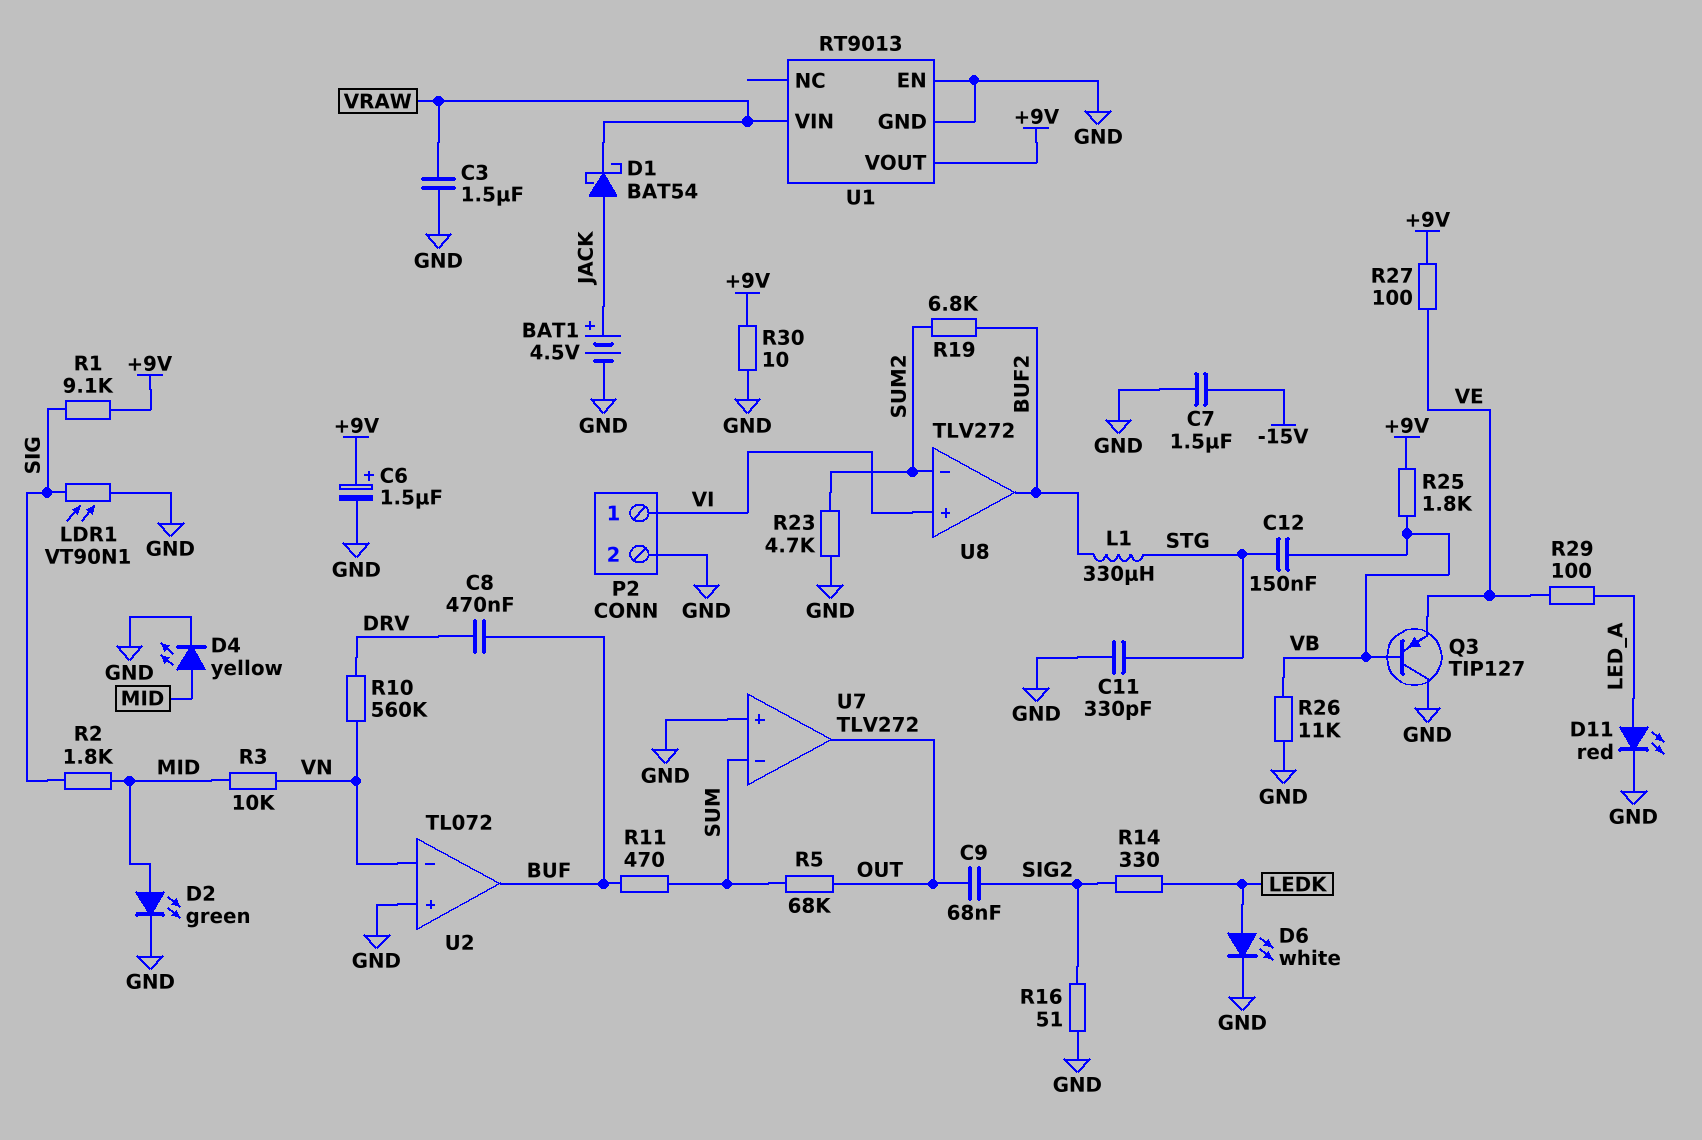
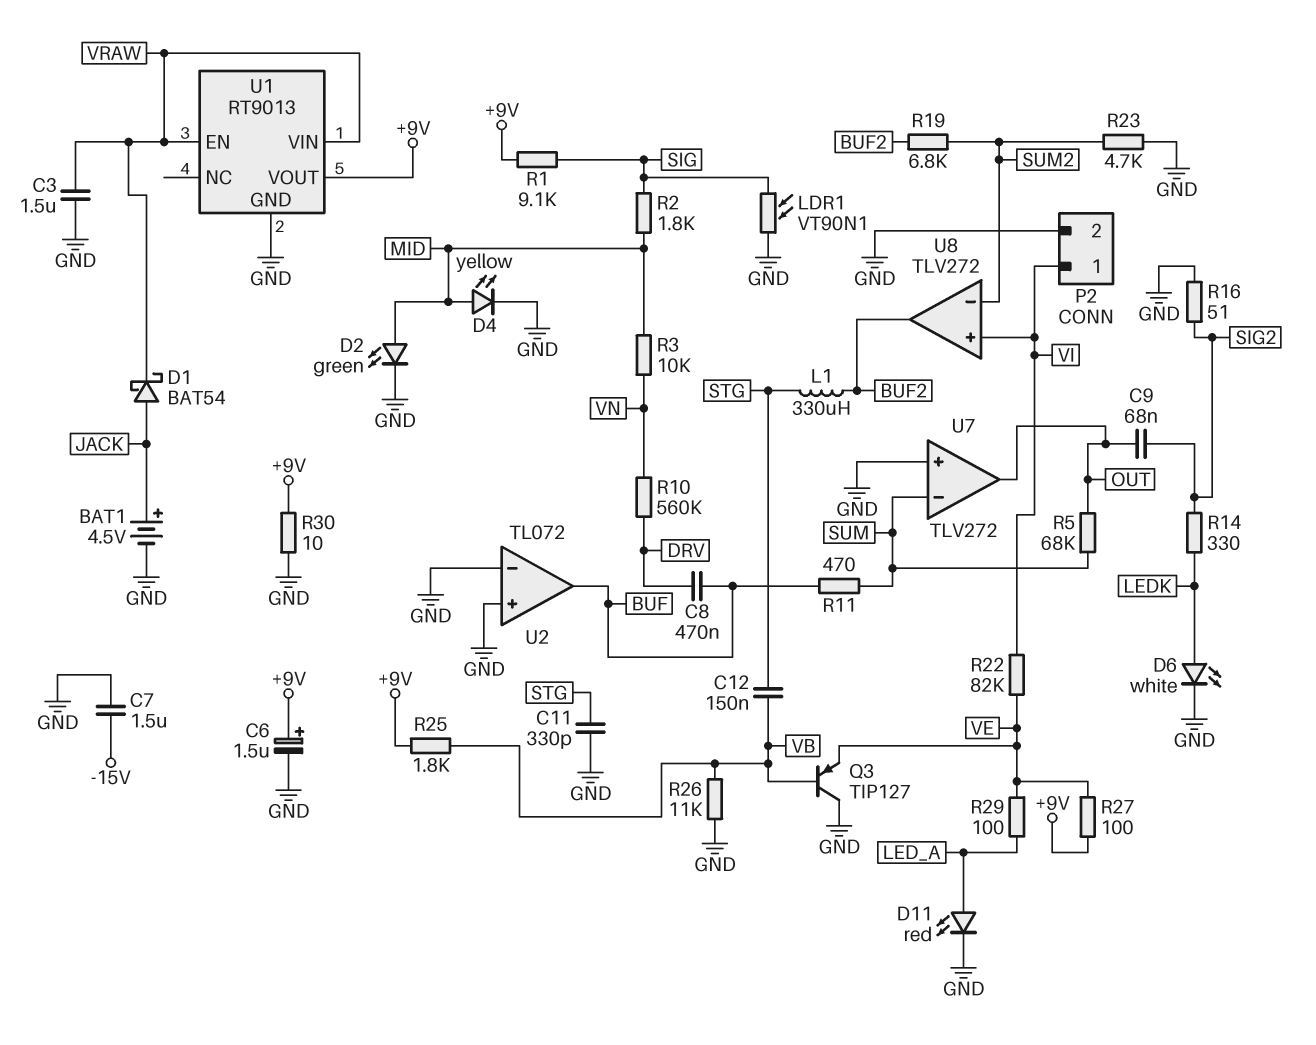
R22: none -> 82k (VE, VI)
U1 pin EN: GND -> VRAW
U2 pin in-: VN -> GND

